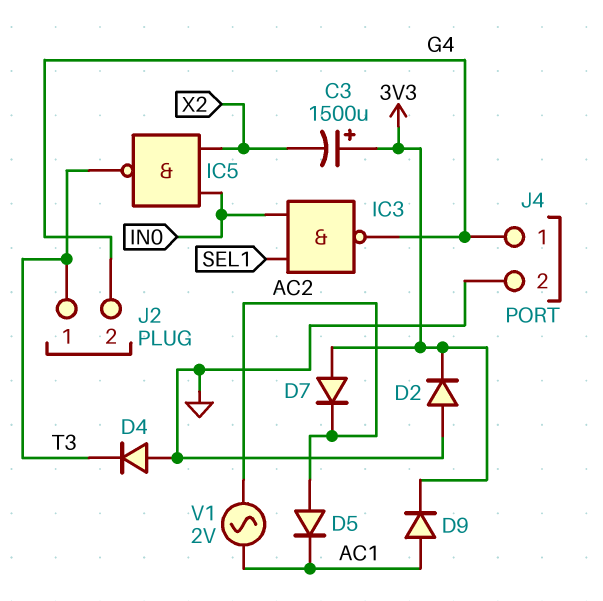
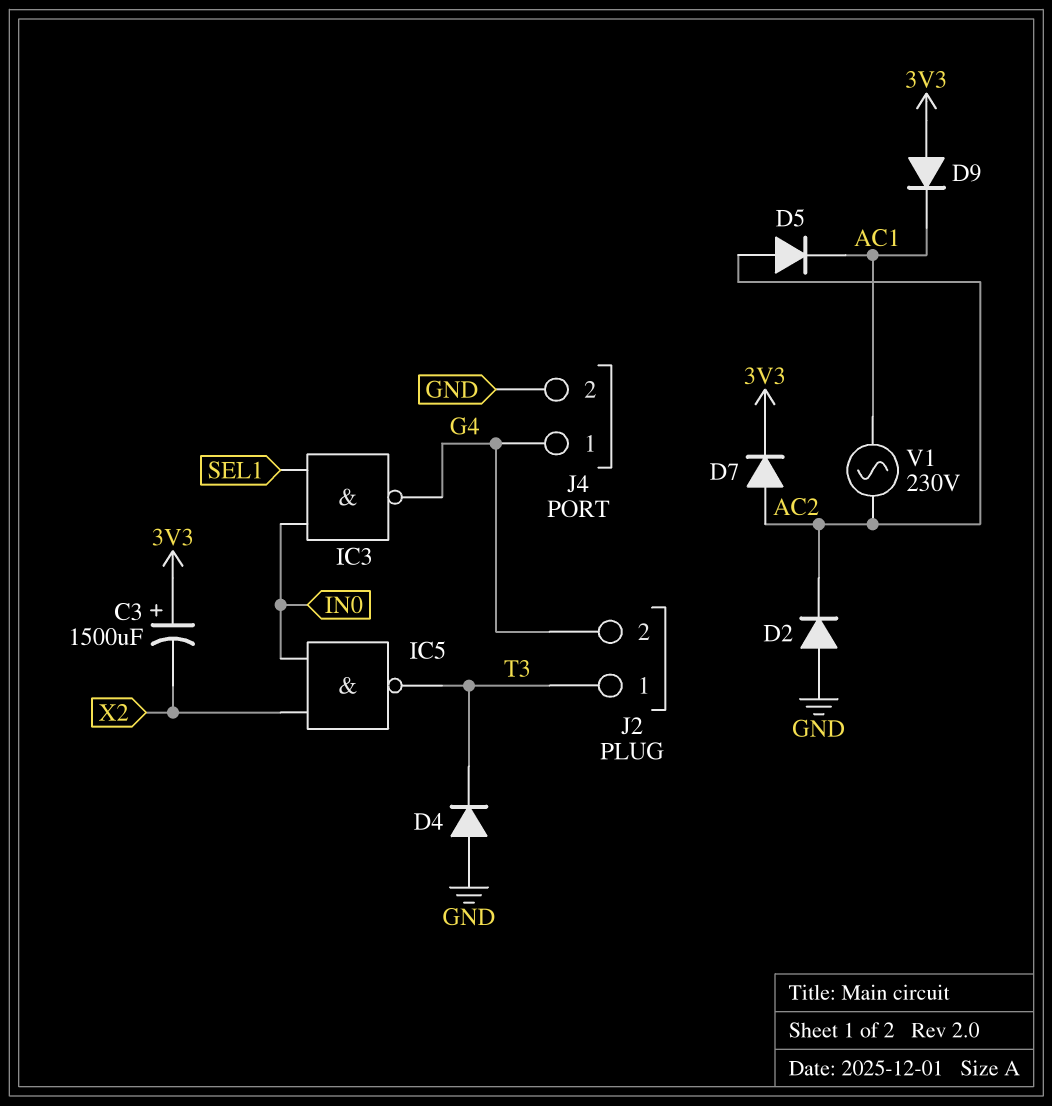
D2: diode (A GND, K 3V3) -> diode (A GND, K AC2)
D7: diode (A 3V3, K AC2) -> diode (A AC2, K 3V3)
D9: diode (A AC1, K 3V3) -> diode (A 3V3, K AC1)
V1: AC 2V (AC1, AC2) -> AC 230V (AC1, AC2)

